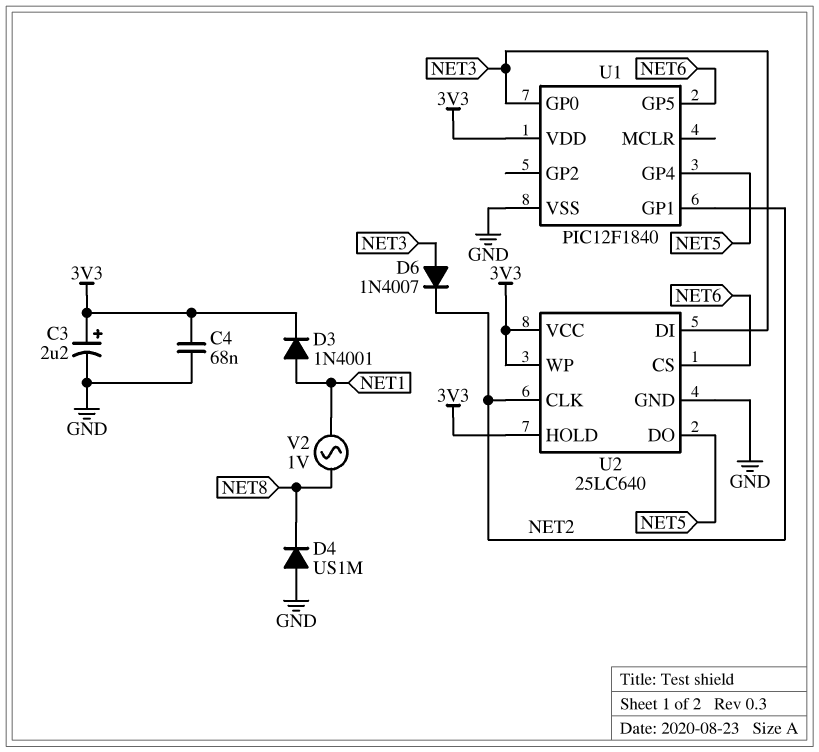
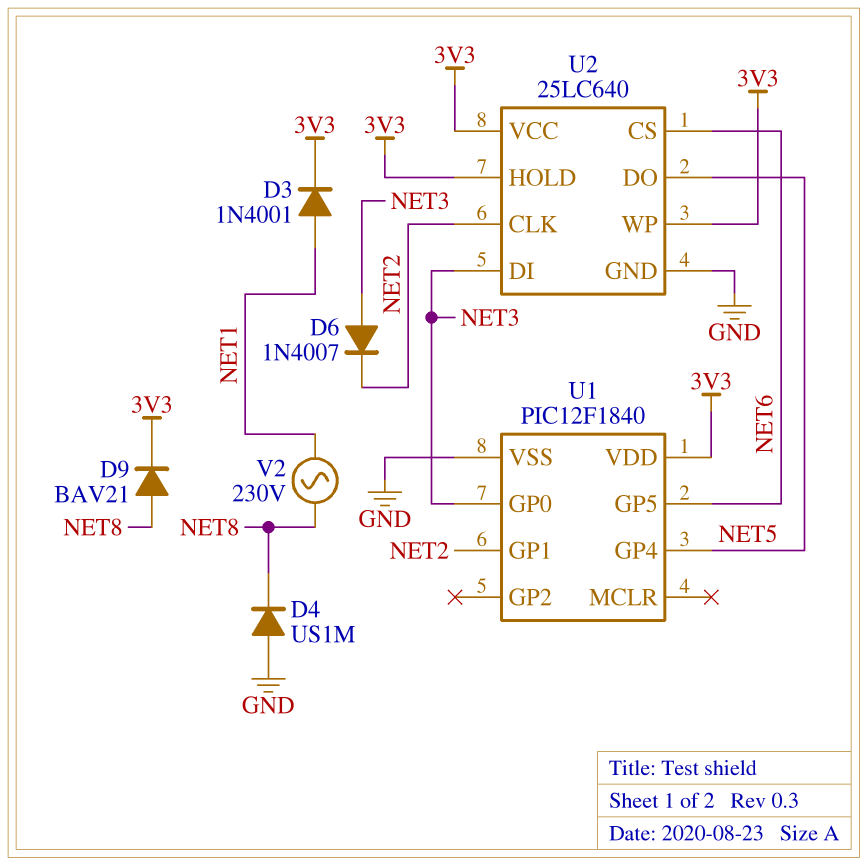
C3: 2.2uF (plus 3V3, minus GND) -> none
C4: 68nF (3V3, GND) -> none
D9: none -> diode BAV21 (A NET8, K 3V3)
V2: AC 1V (NET1, NET8) -> AC 230V (NET1, NET8)

